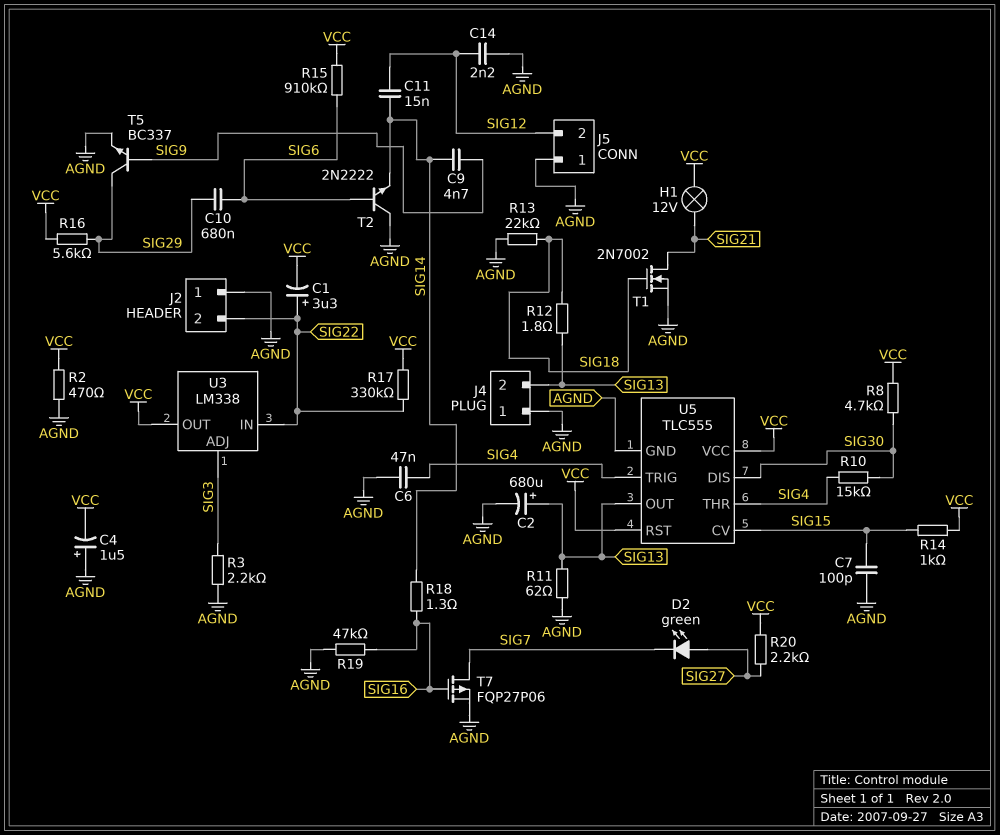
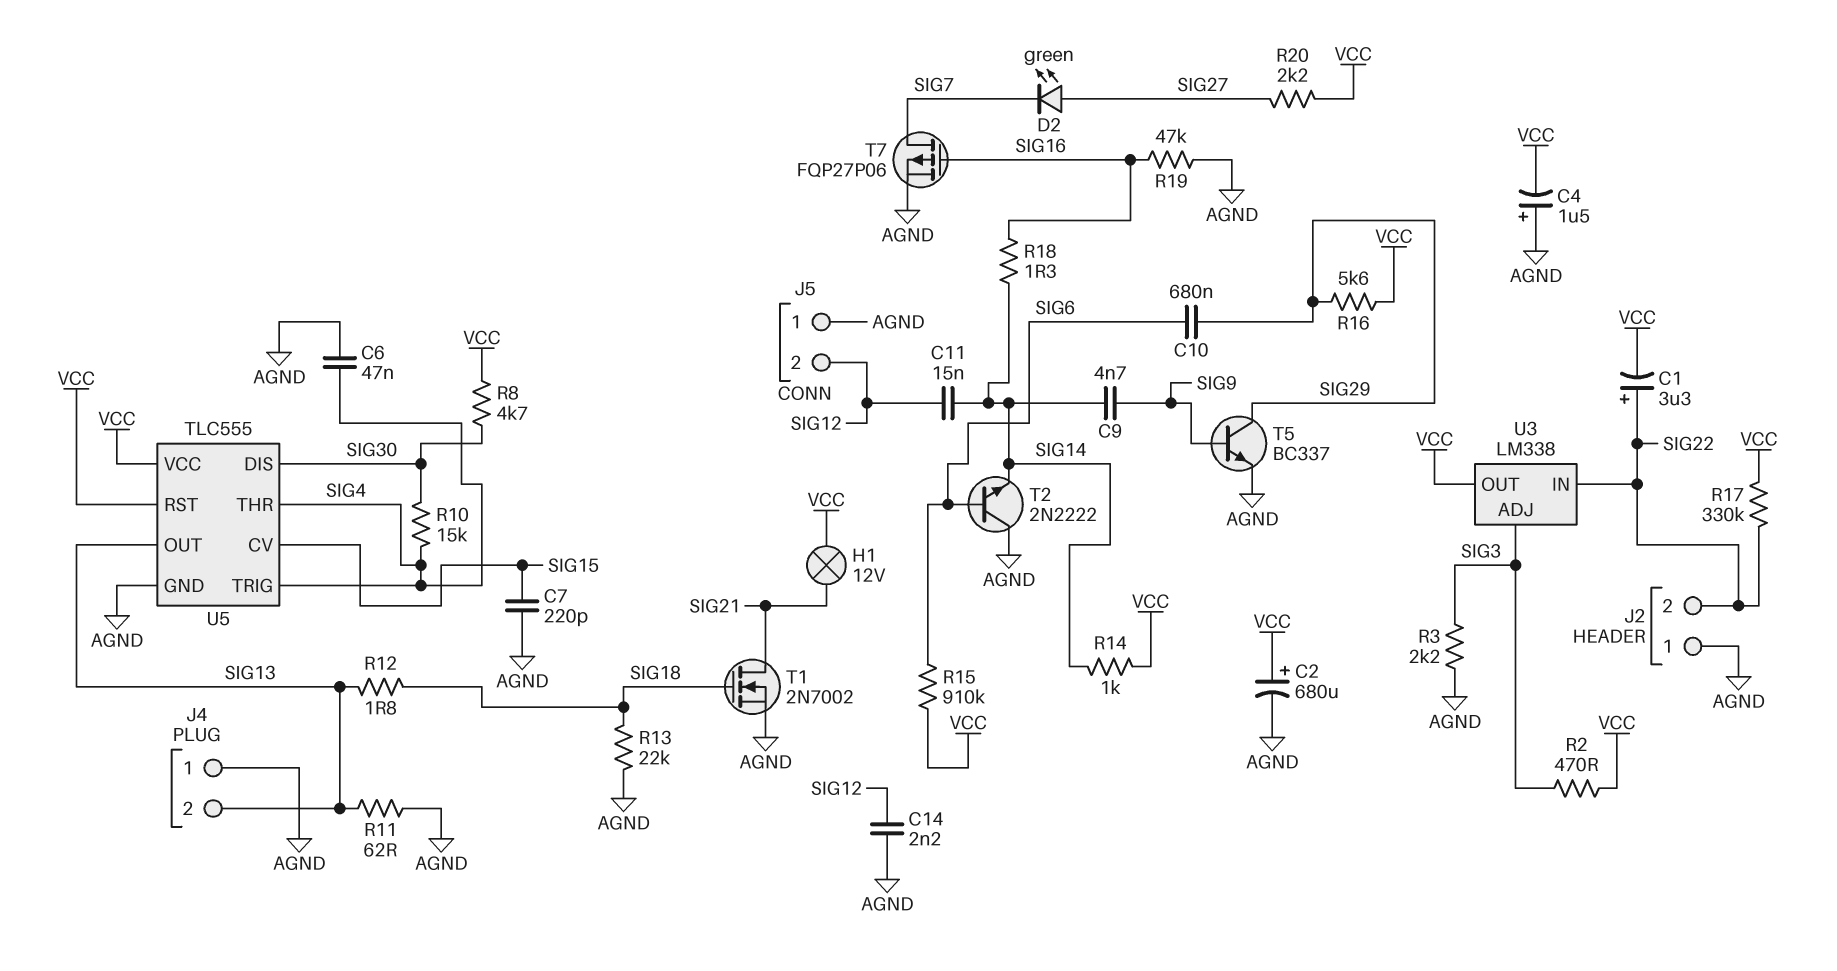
C2: 680uF (plus SIG13, minus AGND) -> 680uF (plus VCC, minus AGND)
C7: 100pF (AGND, SIG15) -> 220pF (AGND, SIG15)
R2: 470 (AGND, VCC) -> 470 (SIG3, VCC)
R14: 1k (SIG15, VCC) -> 1k (SIG14, VCC)

